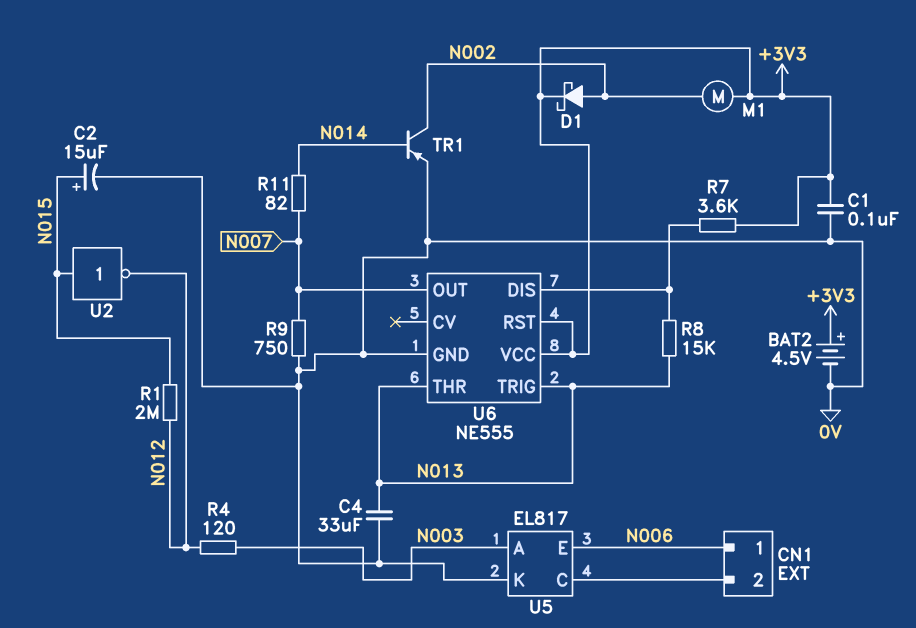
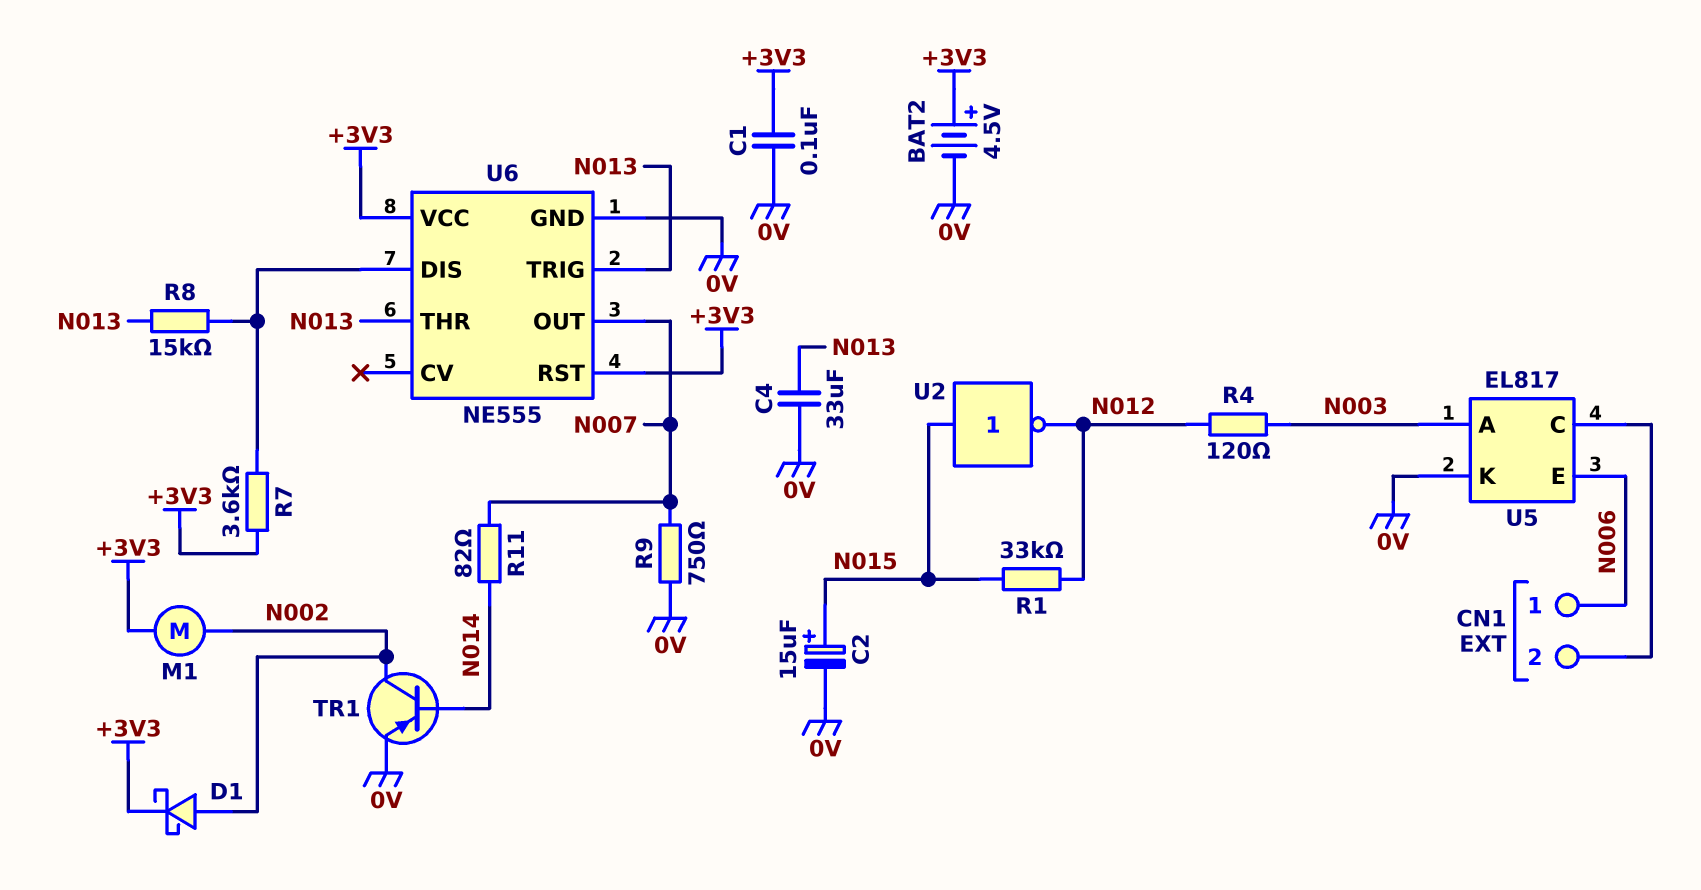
R1: 2M (N012, N015) -> 33k (N012, N015)

